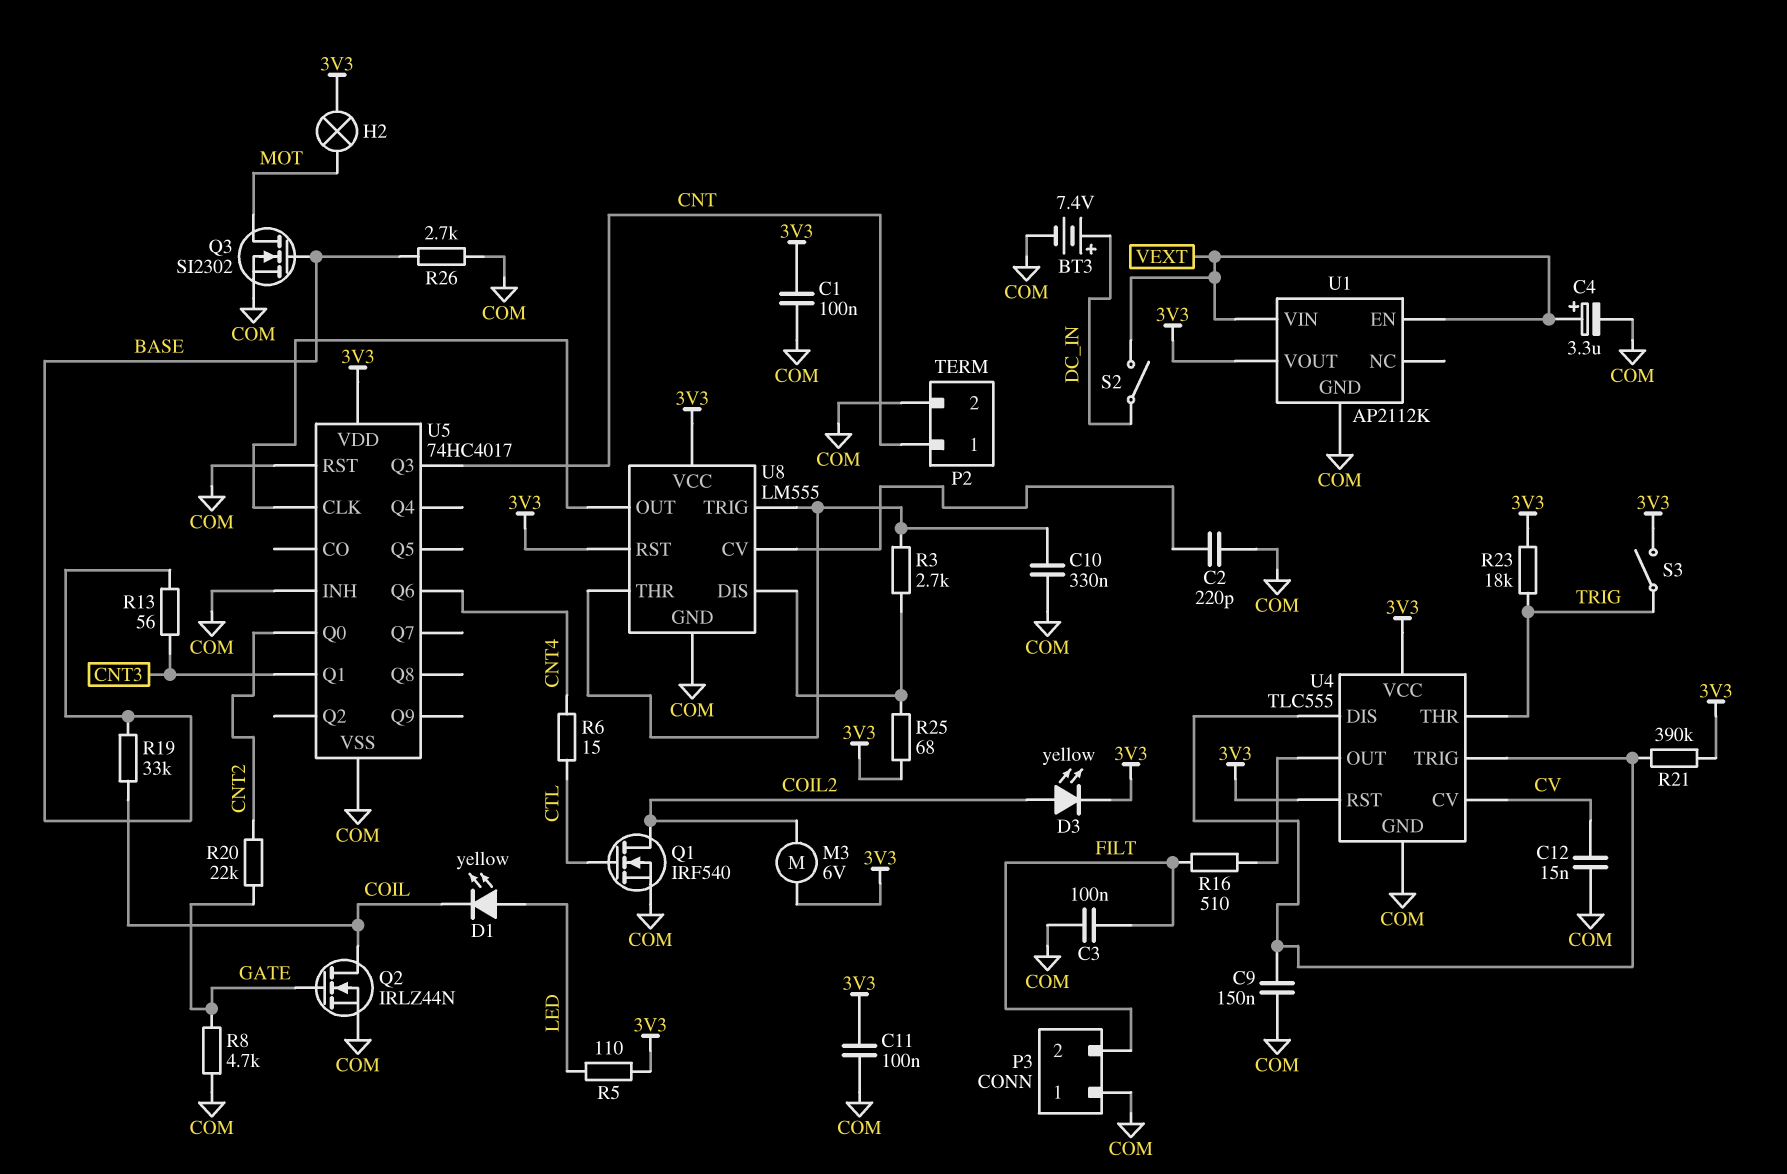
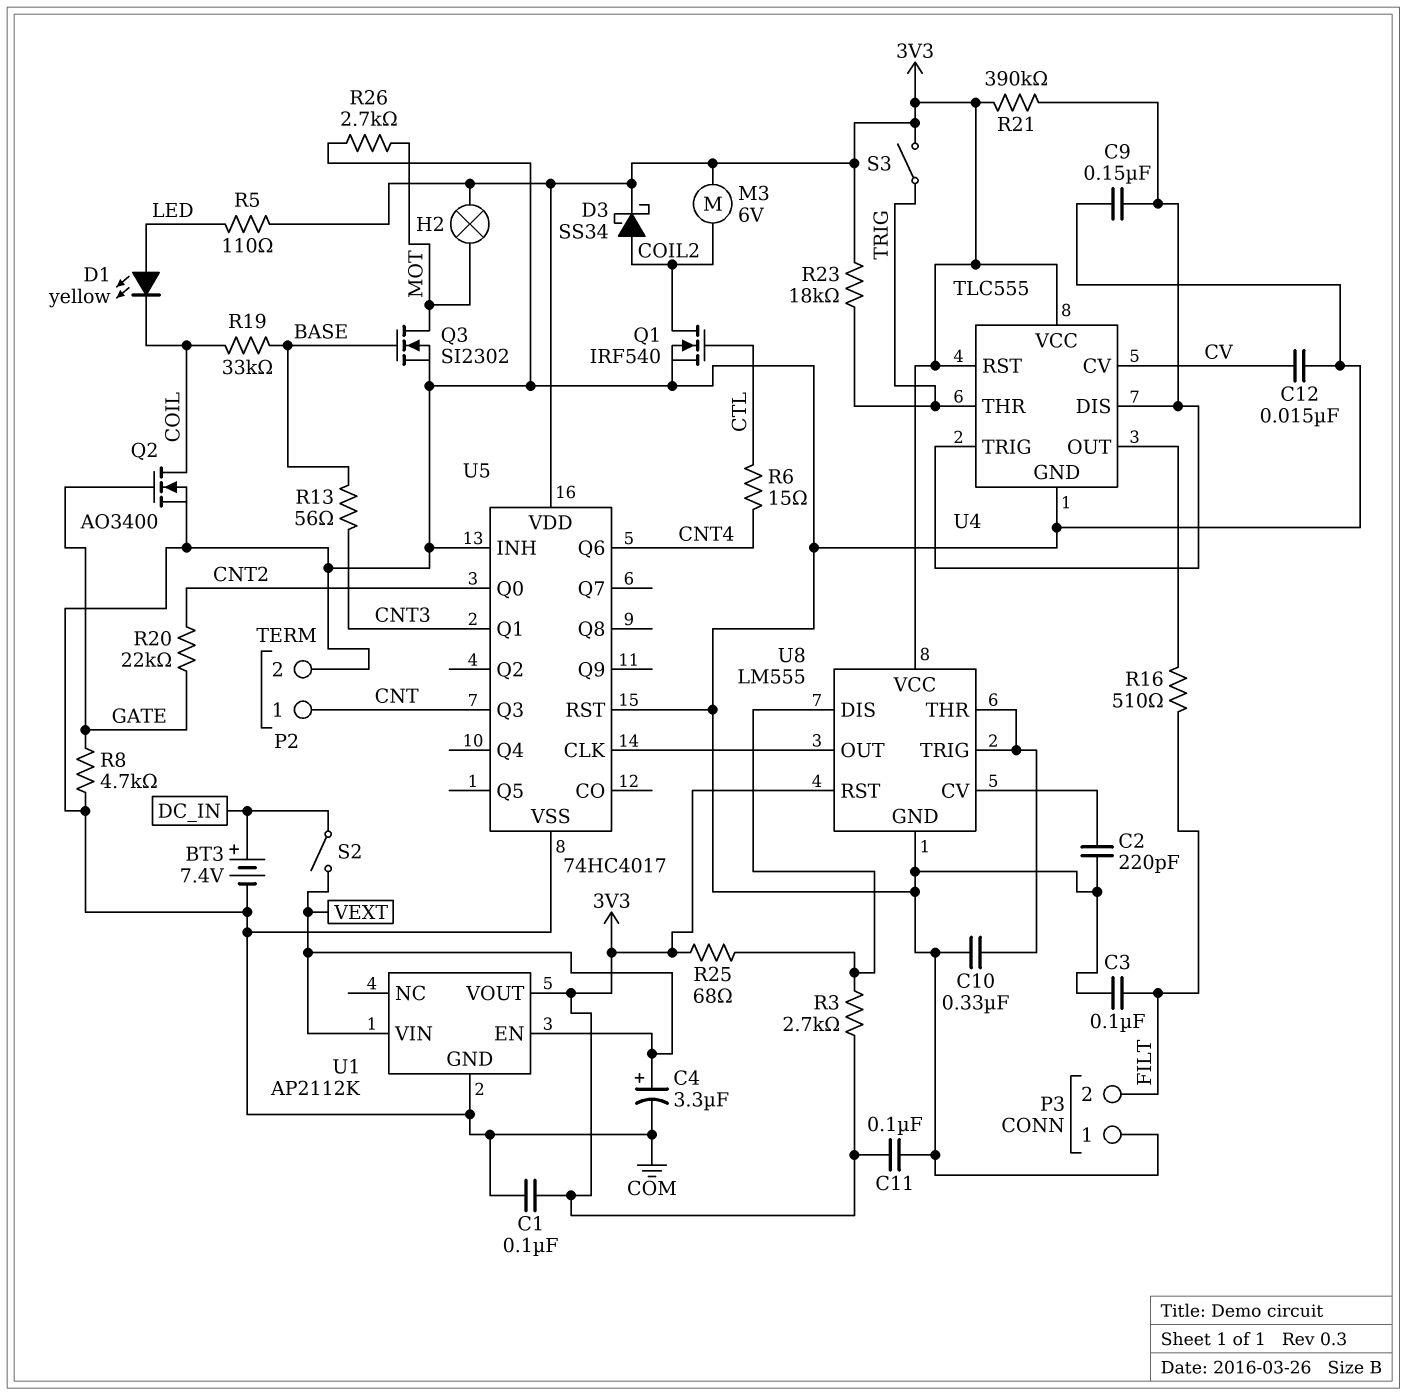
D3: LED yellow (A COIL2, K 3V3) -> schottky SS34 (A COIL2, K 3V3)
Q2: NMOS IRLZ44N (G GATE, D COIL, S COM) -> NMOS AO3400 (G GATE, D COIL, S COM)
R3: 2.7k (U8/DIS, U8/THR) -> 2.7k (3V3, U8/DIS)
R26: 2.7k (BASE, COM) -> 2.7k (COM, MOT)

